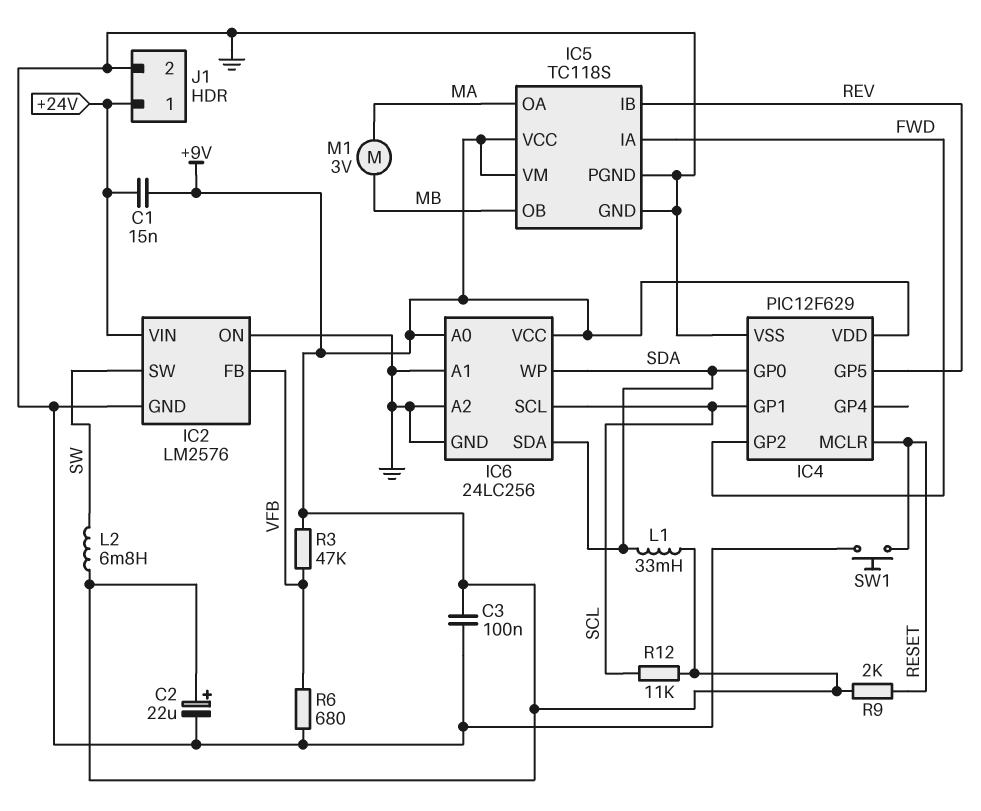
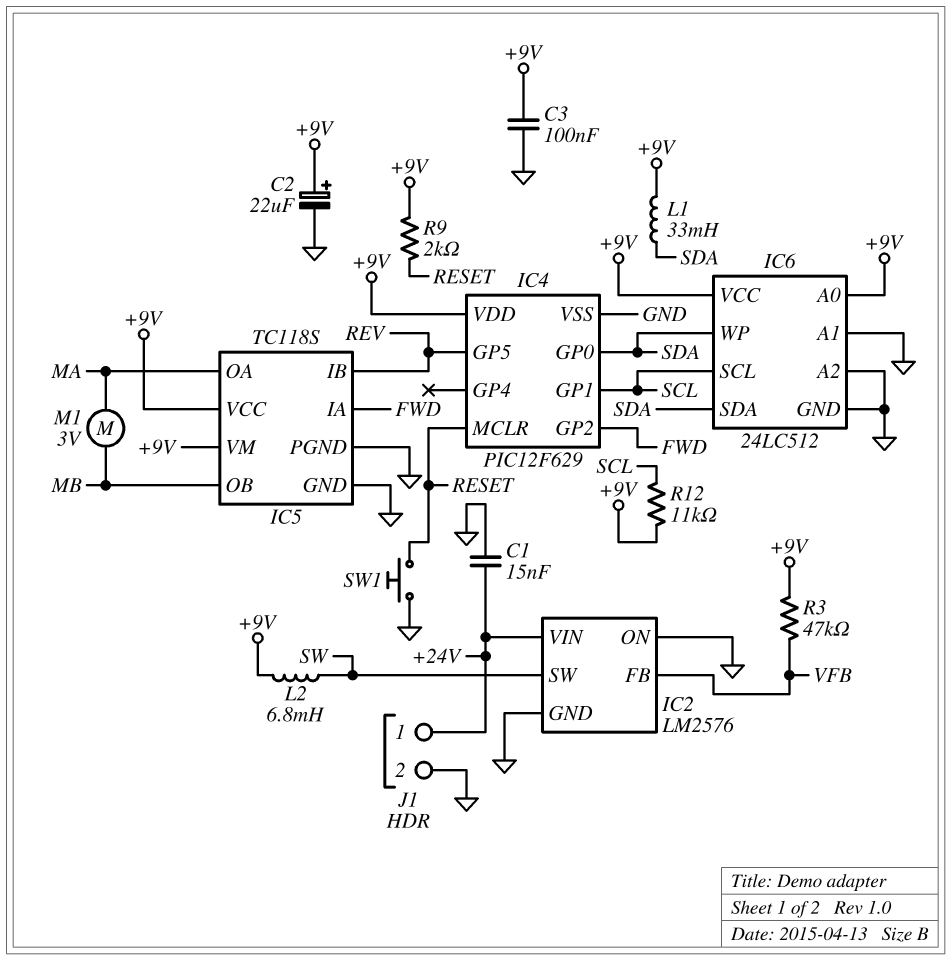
C1: 15nF (+9V, +24V) -> 15nF (+24V, GND)
IC6: 24LC256 -> 24LC512
R6: 680 (GND, VFB) -> none

